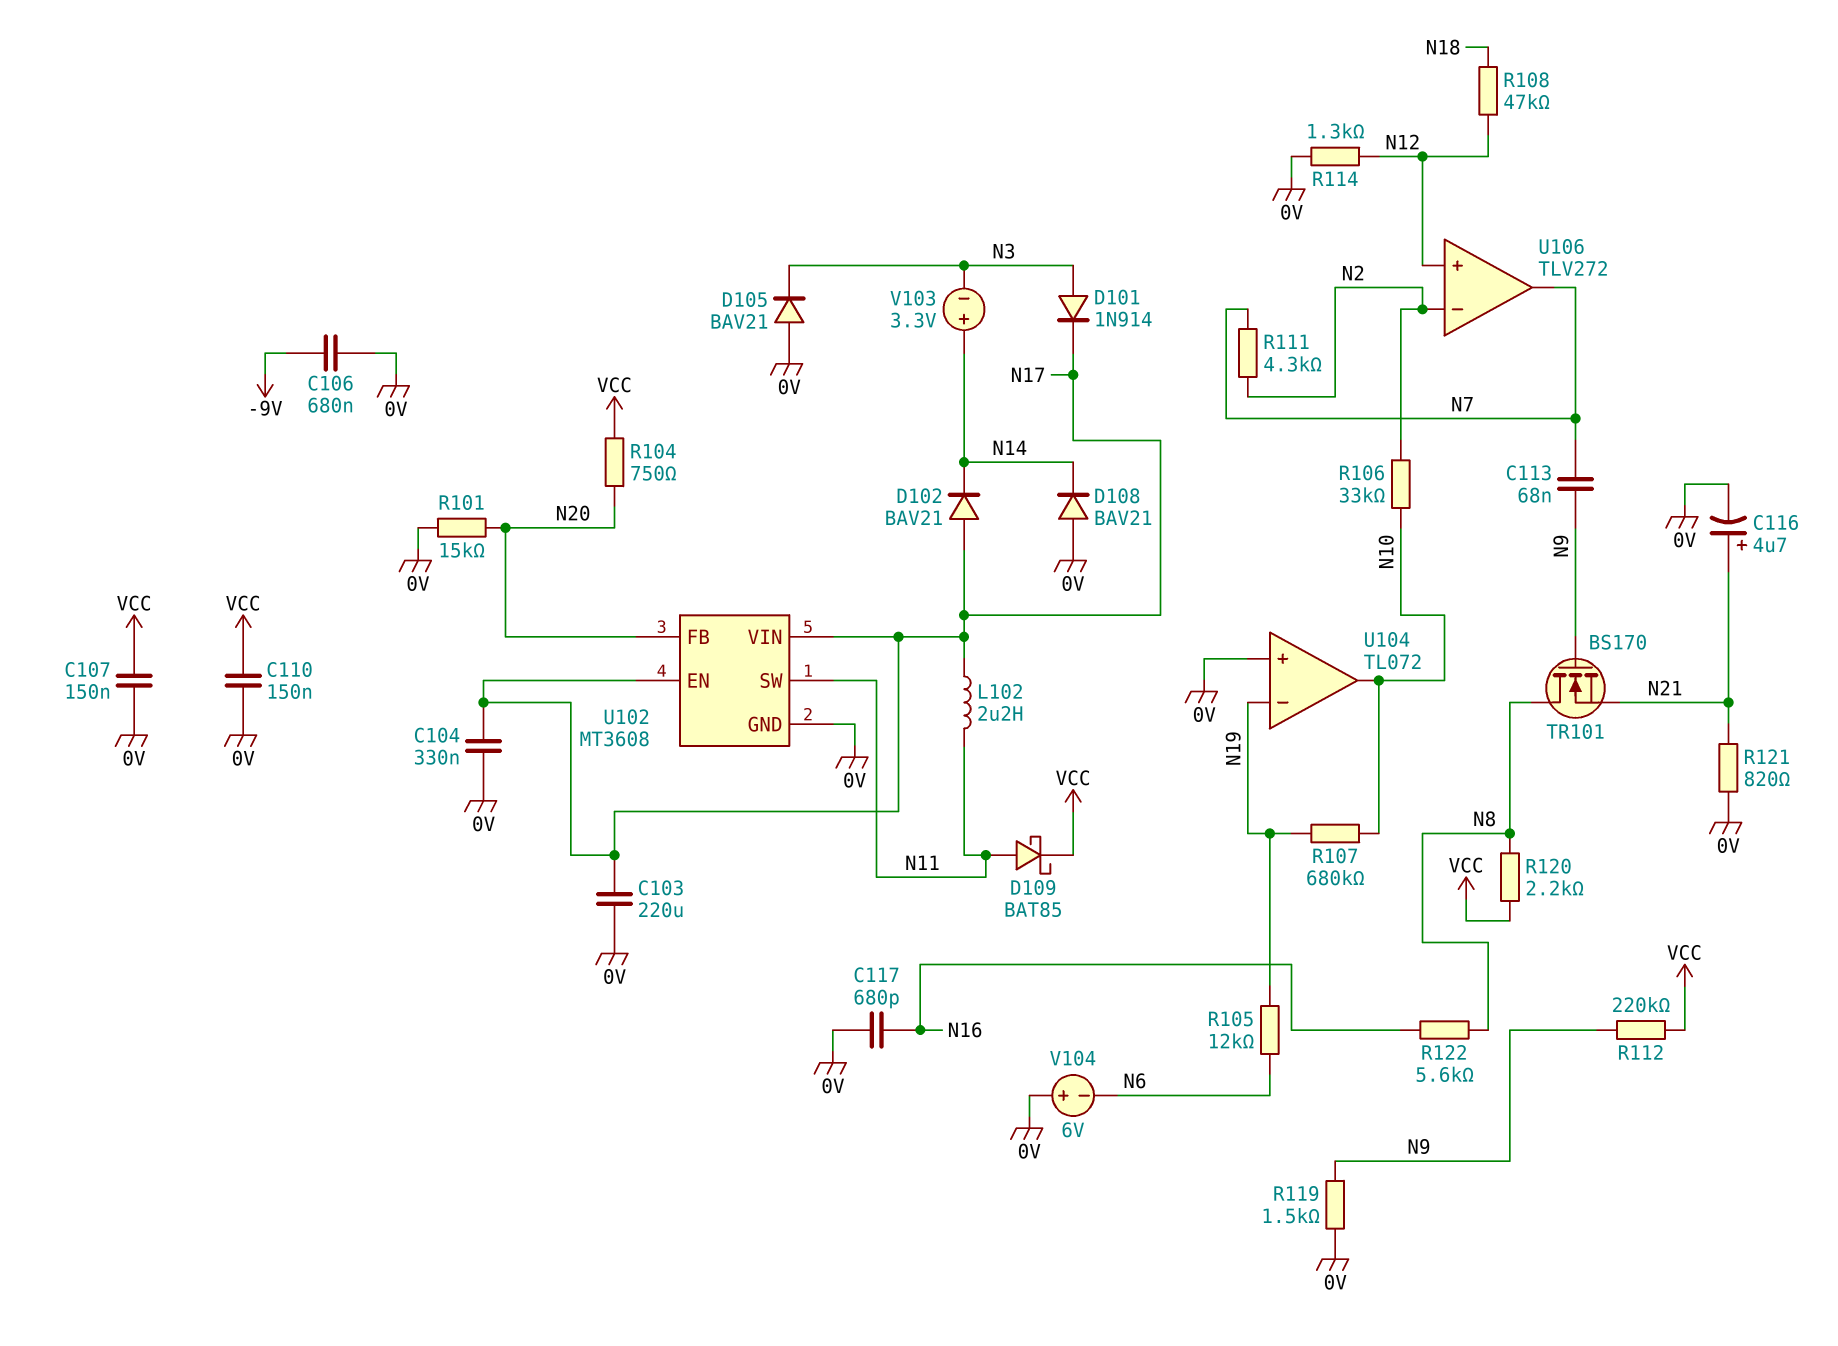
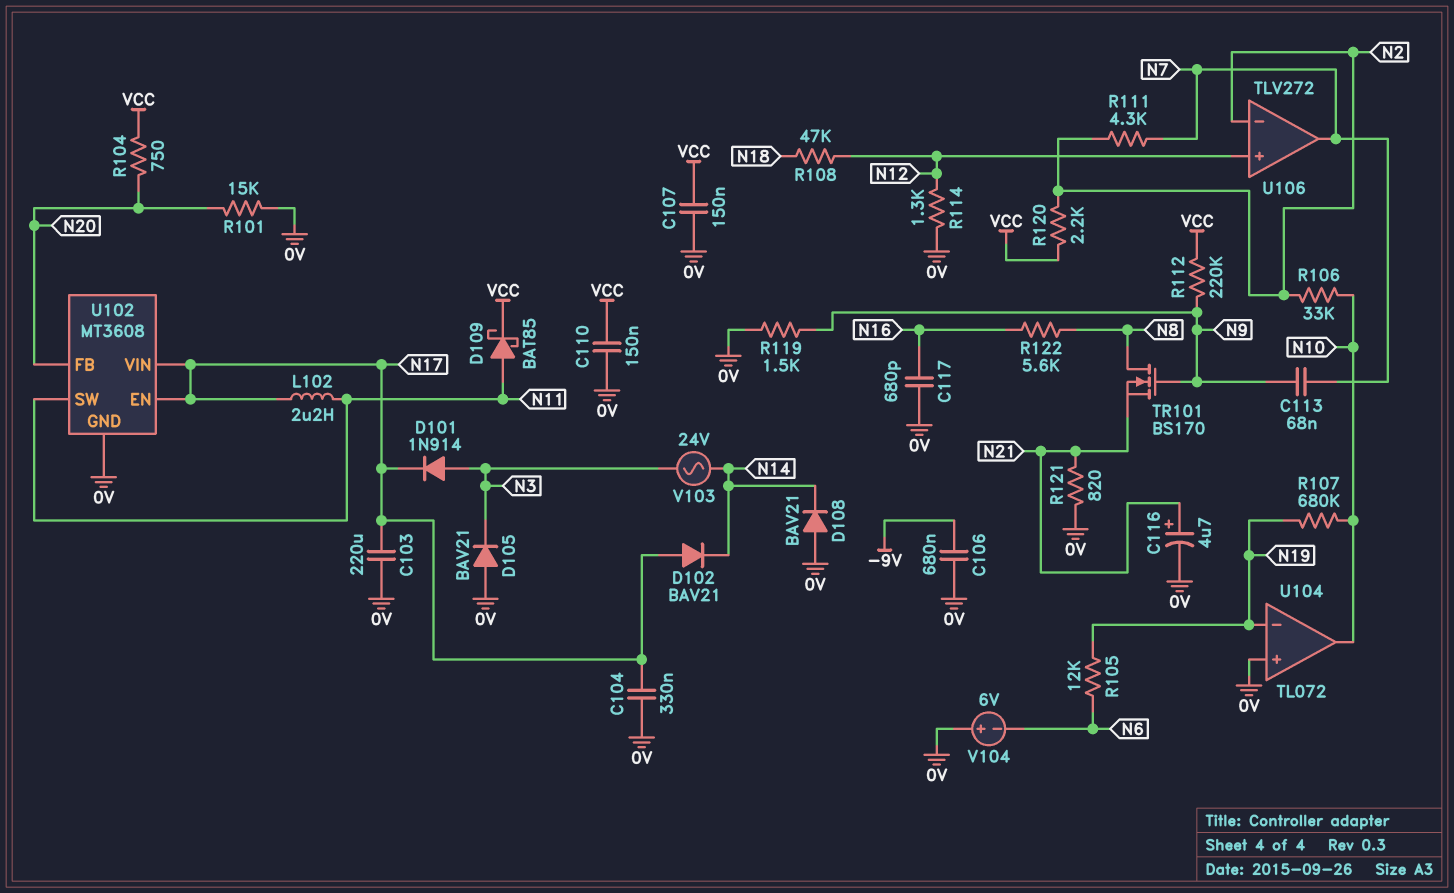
R120: 2.2k (N8, VCC) -> 2.2k (N2, VCC)
V103: 3.3V (plus N14, minus N3) -> AC 24V (N3, N14)

